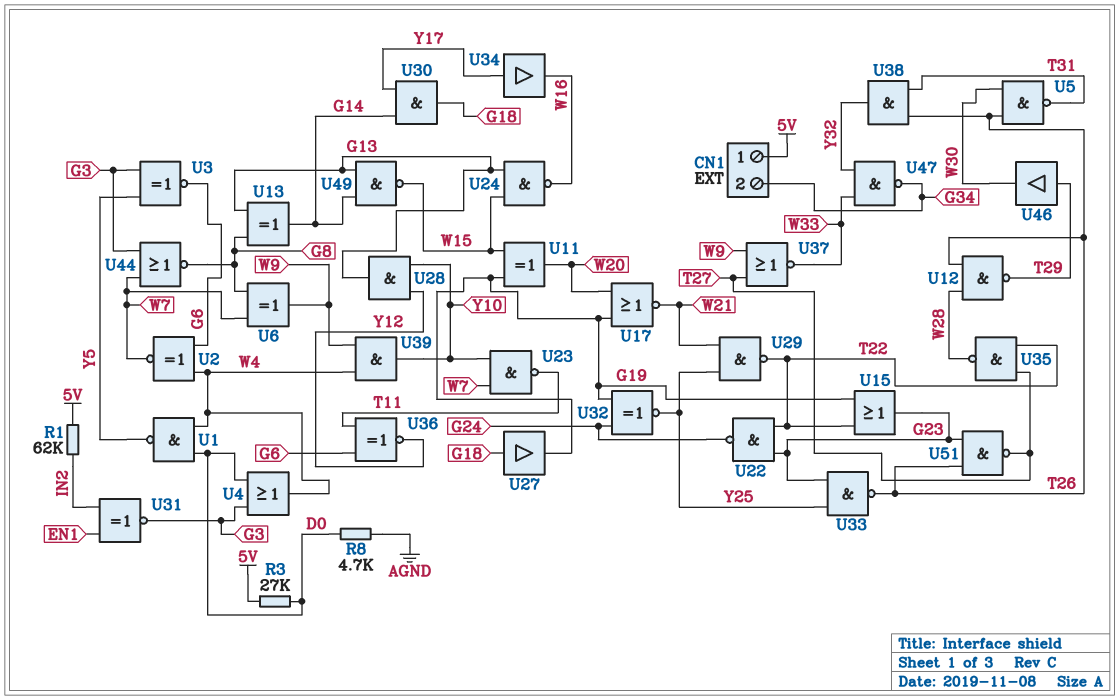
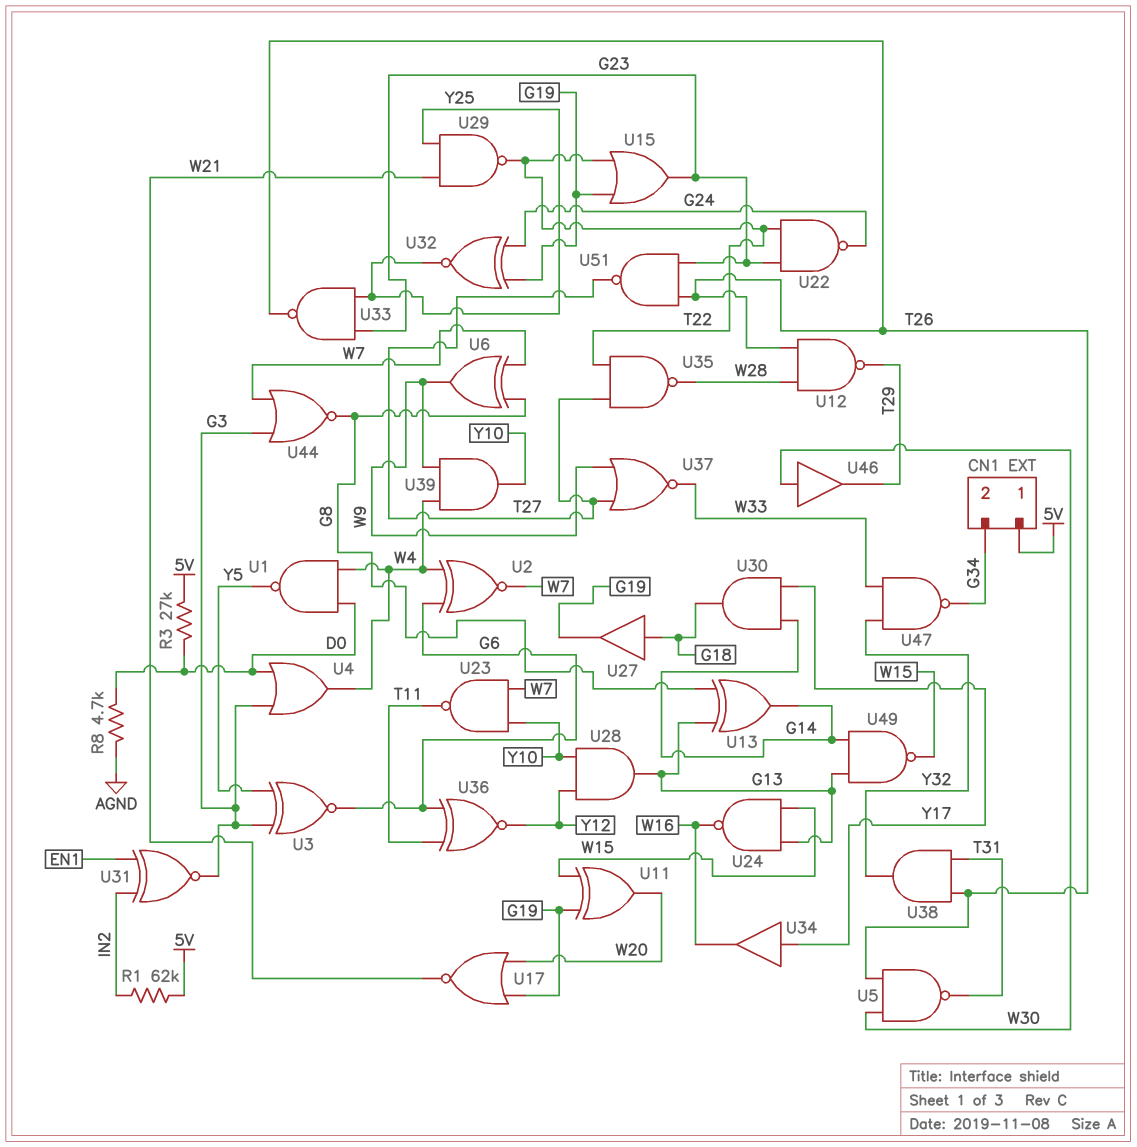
U46: buffer (in T29, out W30) -> buffer (in W30, out T29)

